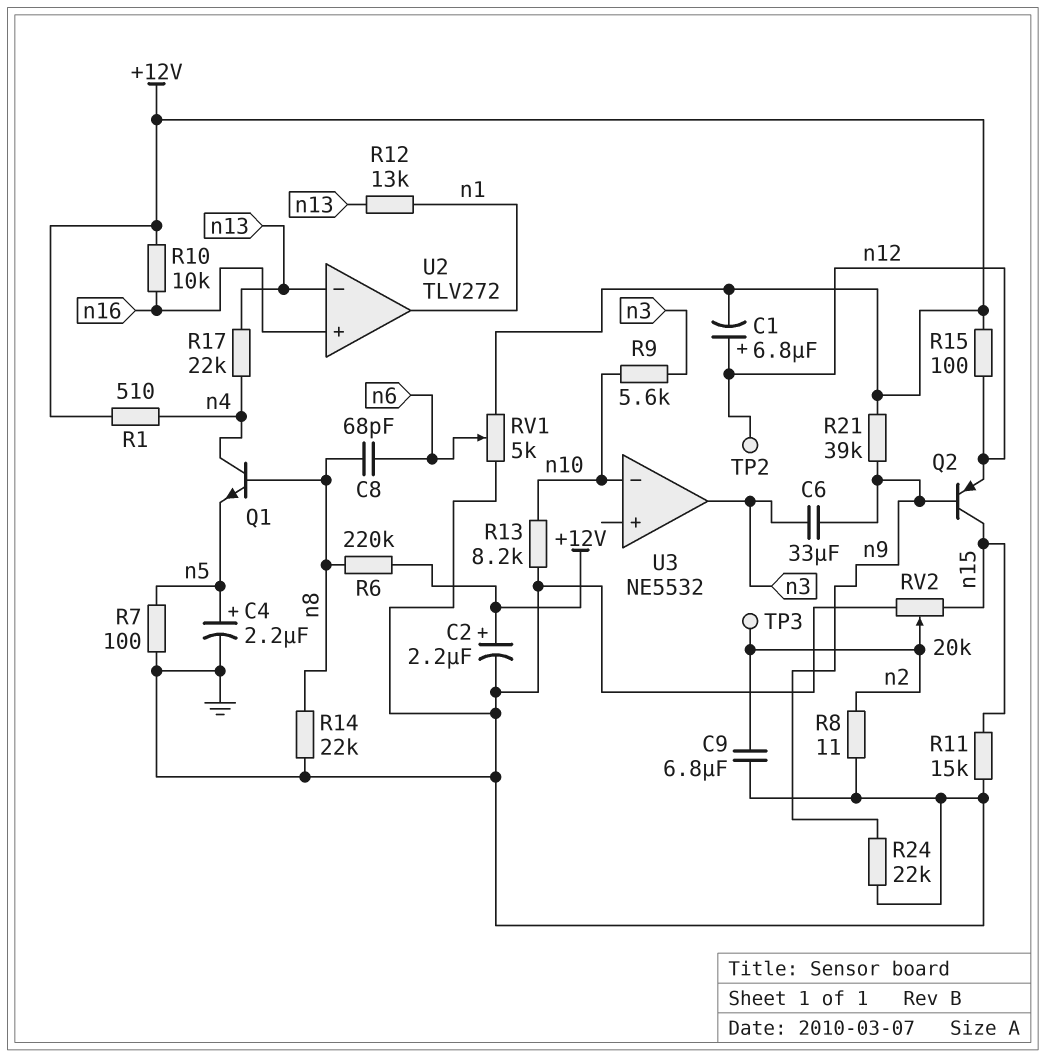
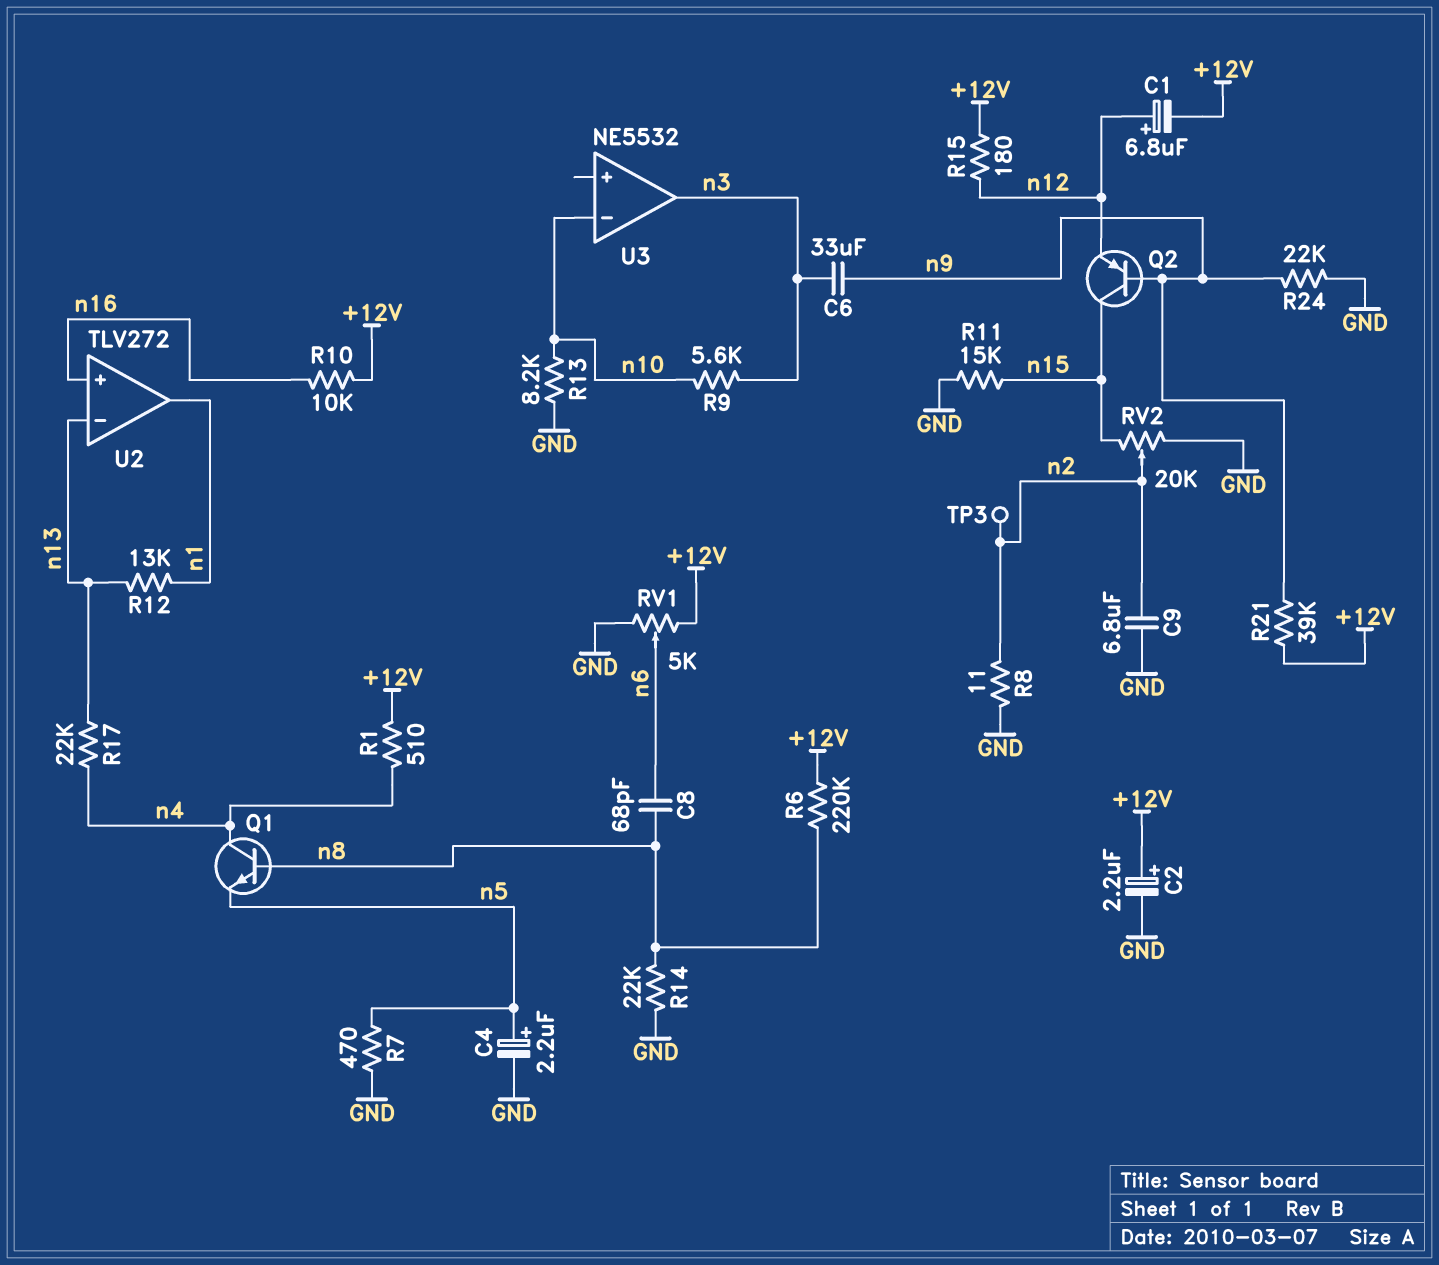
R7: 100 (GND, n5) -> 470 (GND, n5)
R15: 100 (+12V, n12) -> 180 (+12V, n12)
TP2: test point (n12) -> none

